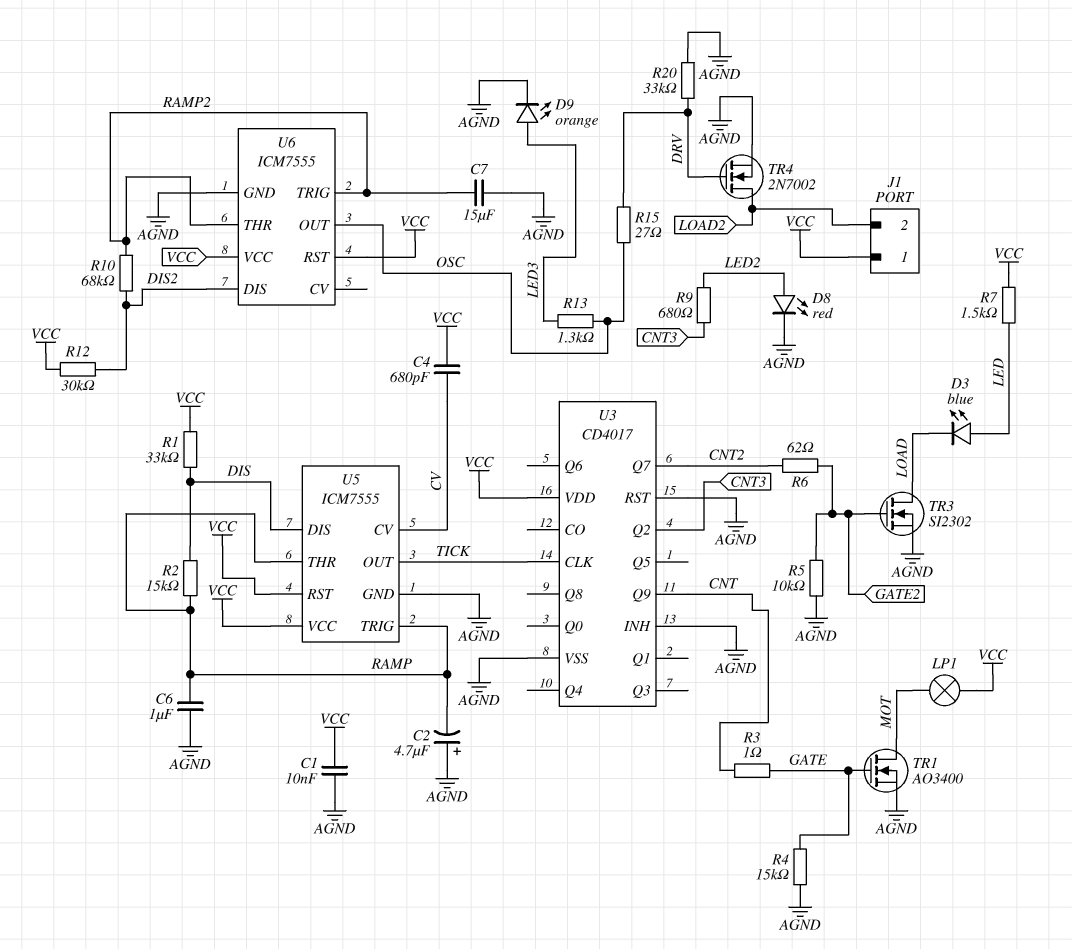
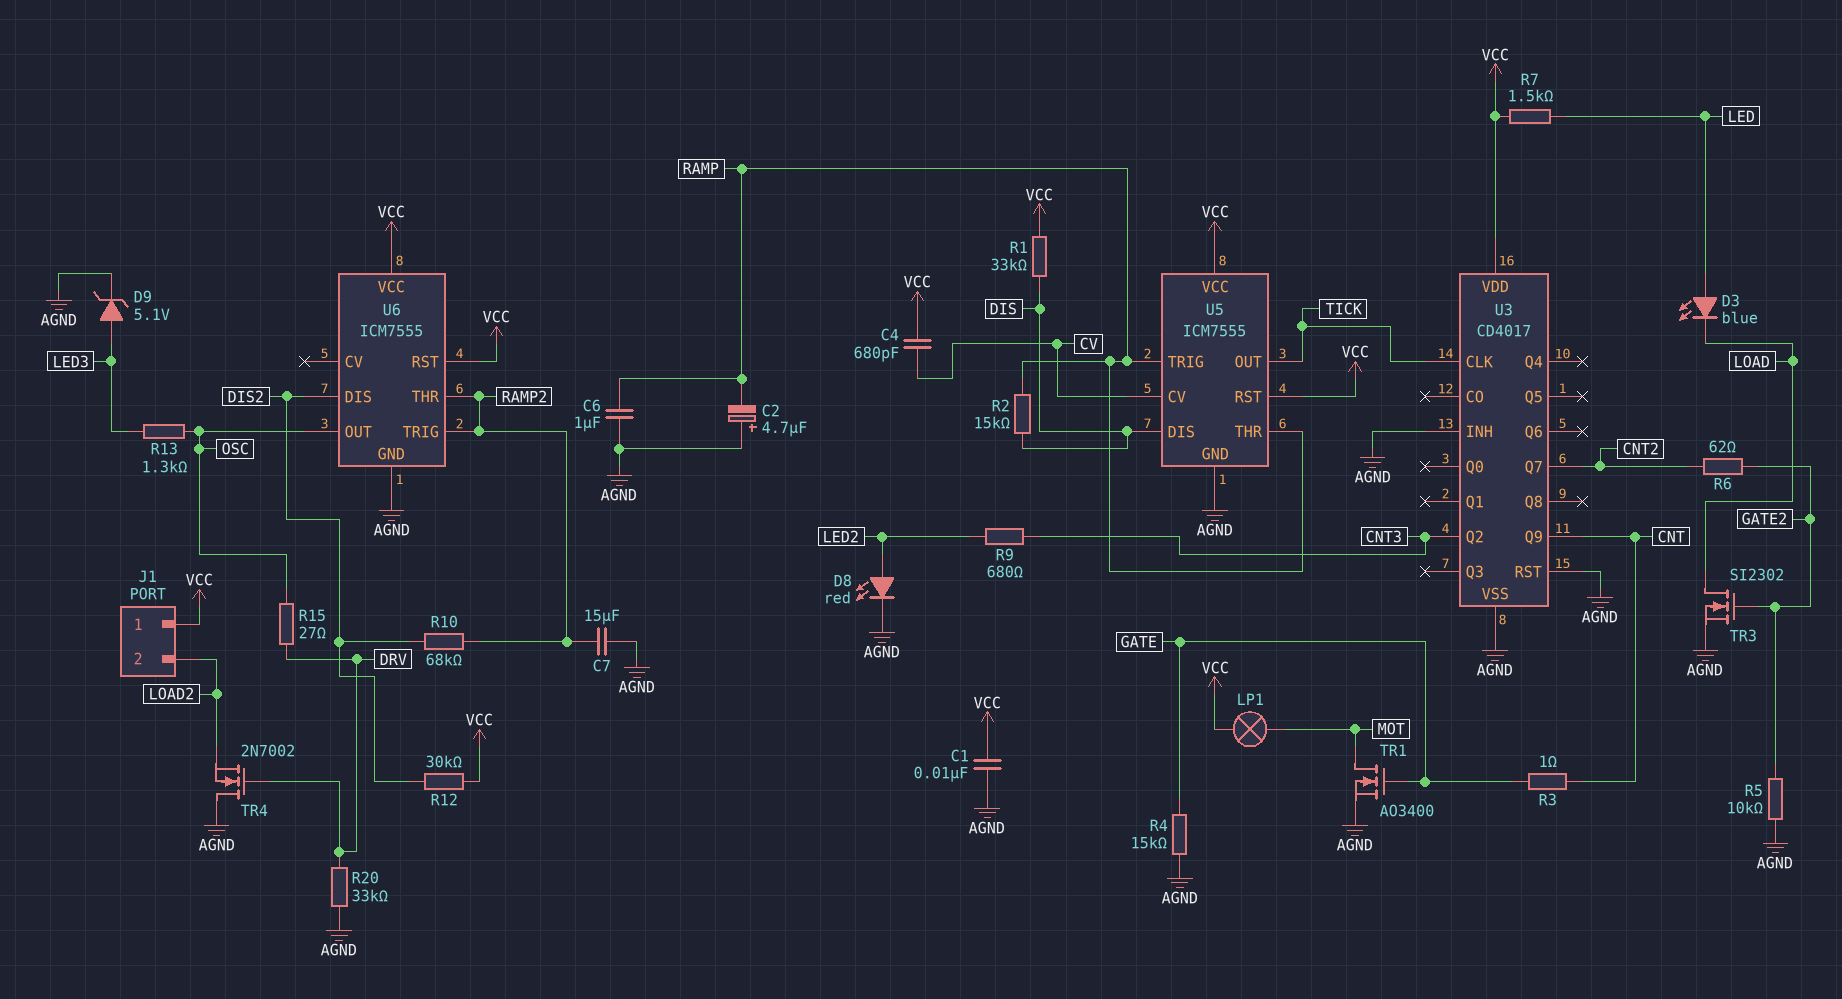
D9: LED orange (A LED3, K AGND) -> zener 5.1V (A LED3, K AGND)
TR4: NMOS 2N7002 (G DRV, D LOAD2, S AGND) -> NMOS 2N7002 (G DRV, D AGND, S LOAD2)

